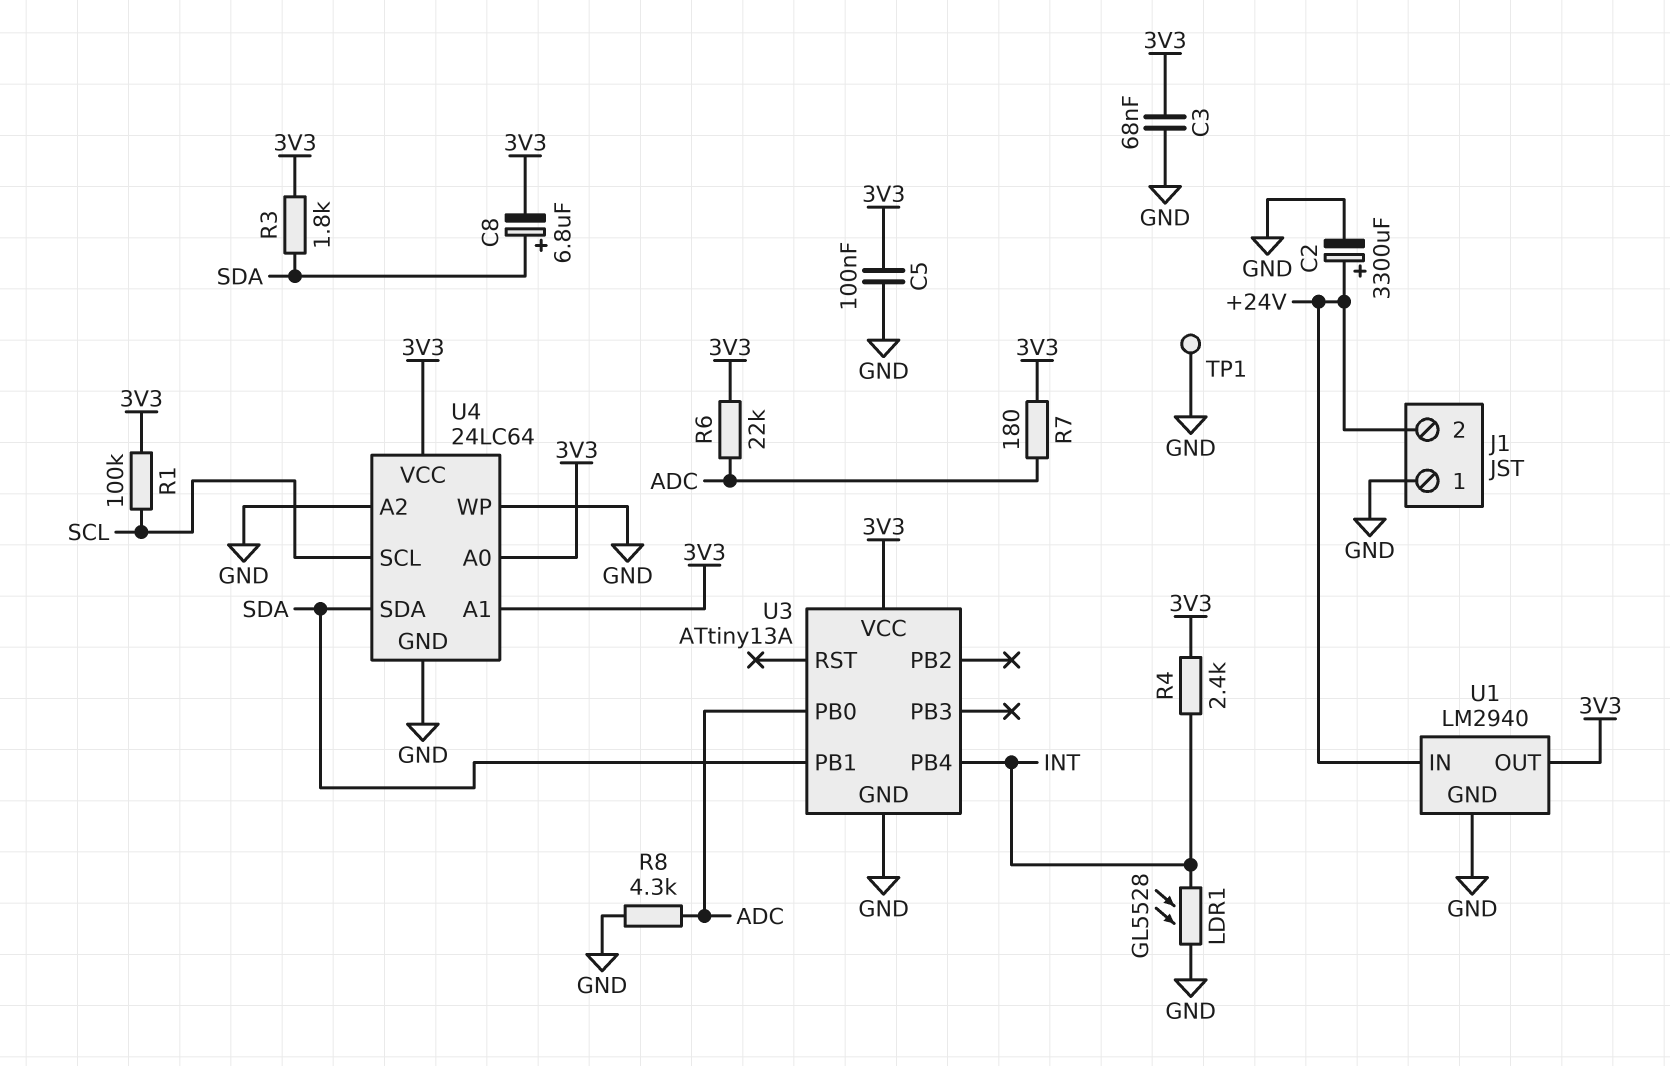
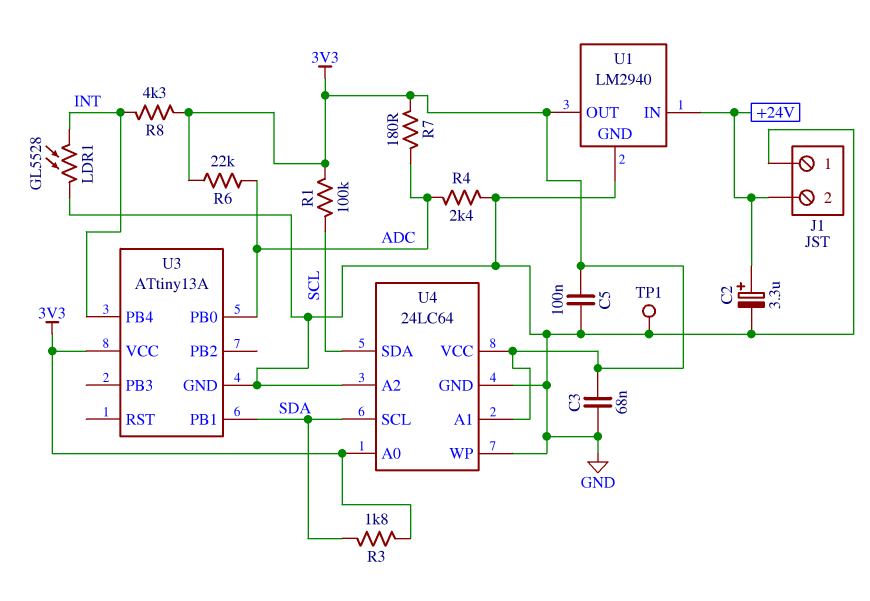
C2: 3300uF (plus +24V, minus GND) -> 3.3uF (plus +24V, minus GND)
C8: 6.8uF (plus SDA, minus 3V3) -> none
R4: 2.4k (3V3, INT) -> 2.4k (ADC, GND)
R8: 4.3k (ADC, GND) -> 4.3k (3V3, INT)
U4 pin SCL: SCL -> SDA
U4 pin SDA: SDA -> SCL

